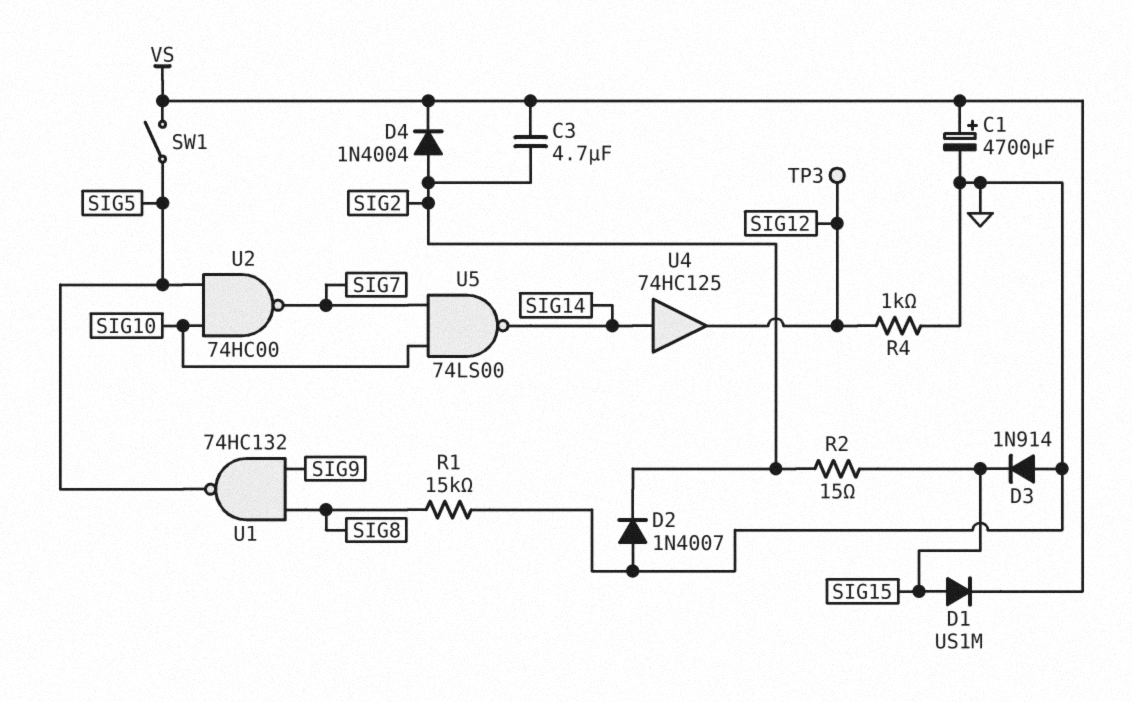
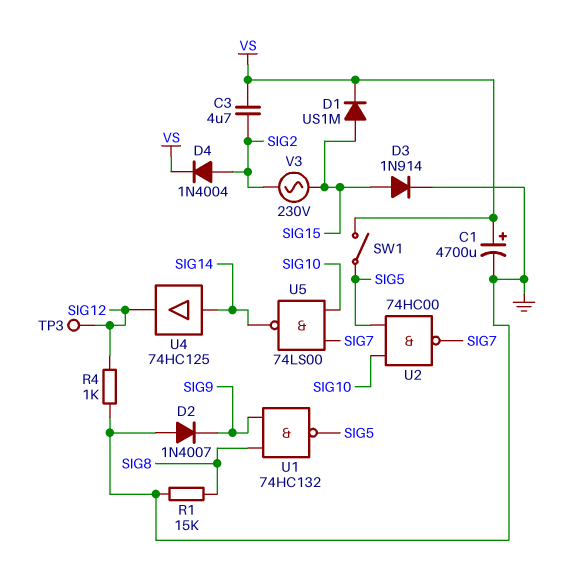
D2: diode 1N4007 (A GND, K SIG2) -> diode 1N4007 (A GND, K SIG9)
D3: diode 1N914 (A GND, K SIG15) -> diode 1N914 (A SIG15, K GND)
R2: 15 (SIG2, SIG15) -> none
V3: none -> AC 230V (SIG2, SIG15)

